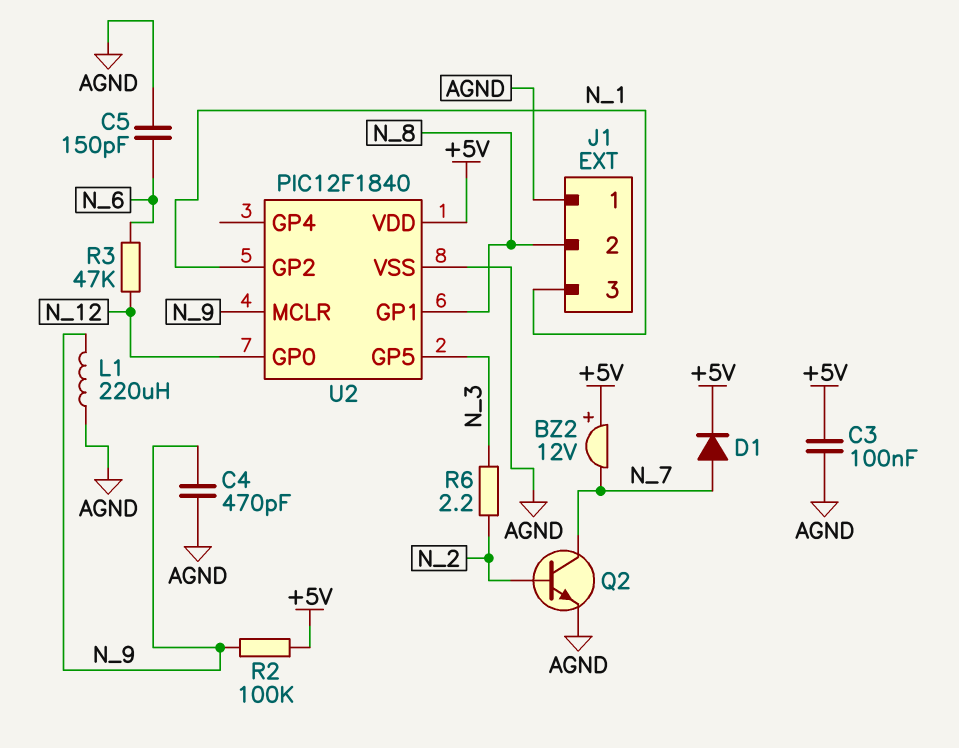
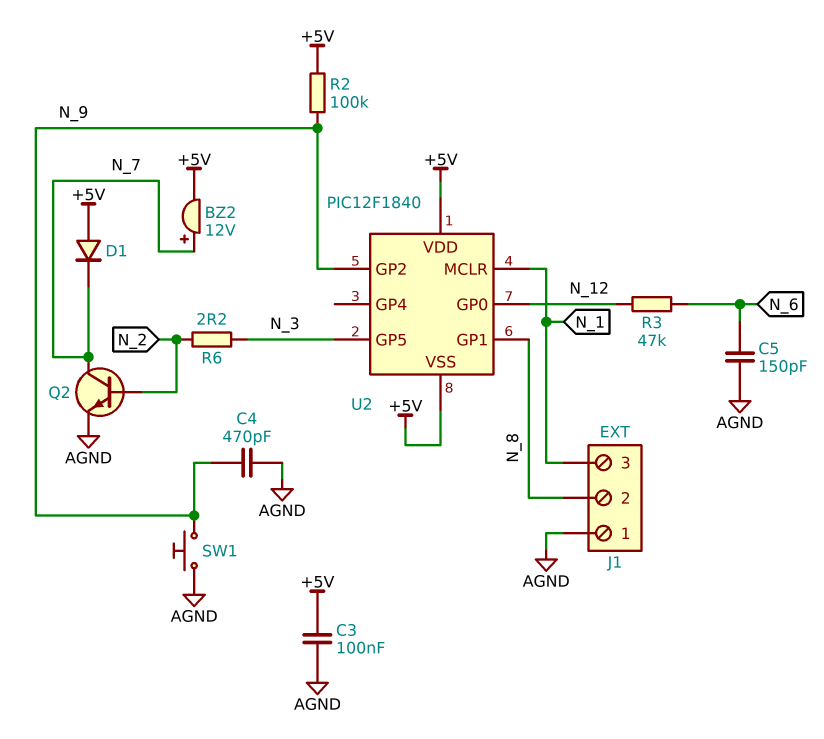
BZ2: buzzer 12V (plus +5V, minus N_7) -> buzzer 12V (plus N_7, minus +5V)
D1: diode (A N_7, K +5V) -> diode (A +5V, K N_7)
L1: 220uH (AGND, N_9) -> none
SW1: none -> button (AGND, N_9)
U2 pin GP2: N_1 -> N_9
U2 pin MCLR: N_9 -> N_1
U2 pin VSS: AGND -> +5V

